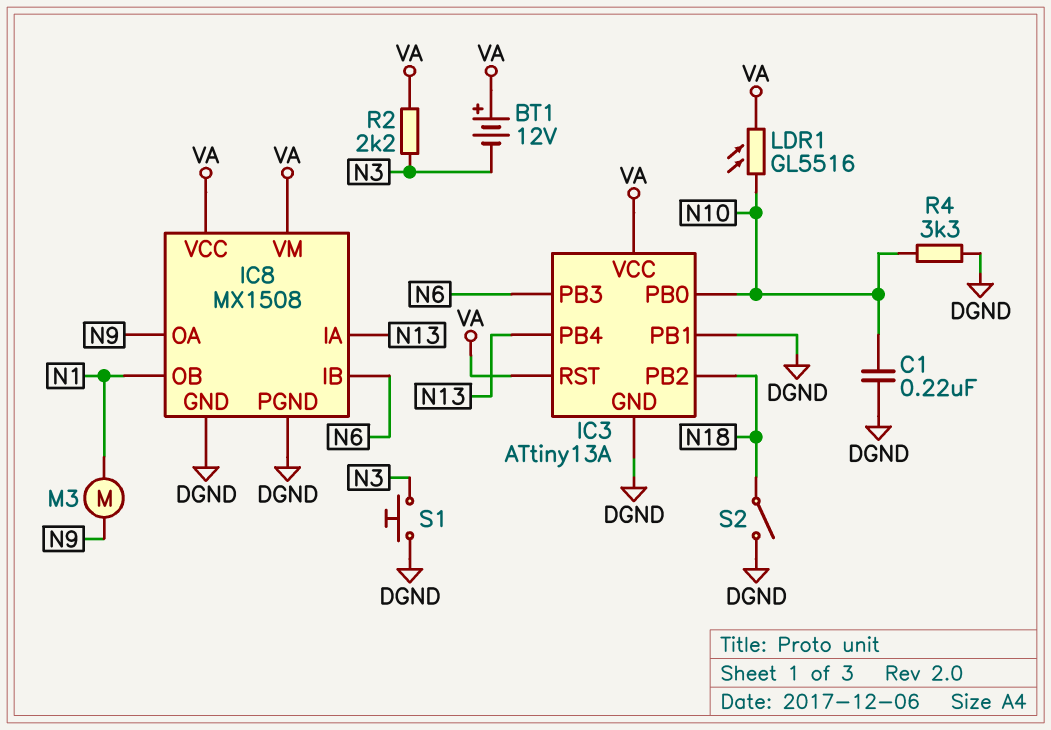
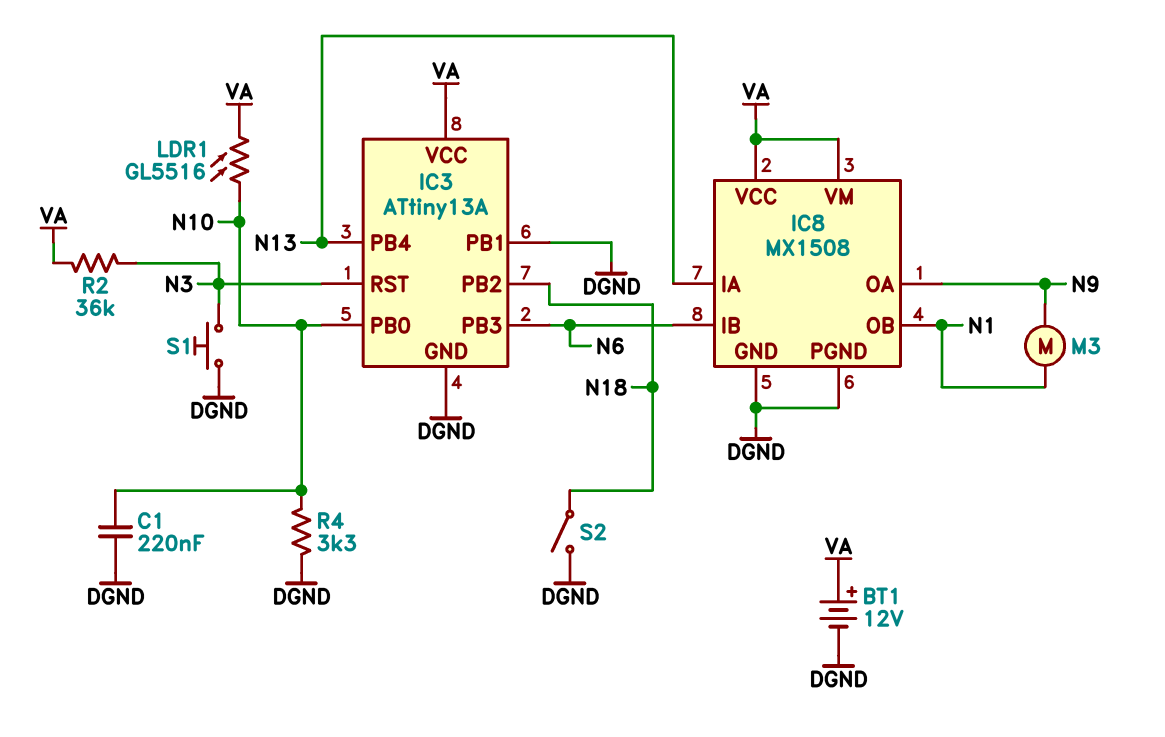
BT1: 12V (plus VA, minus N3) -> 12V (plus VA, minus DGND)
IC3 pin RST: VA -> N3
R2: 2.2k (N3, VA) -> 36k (N3, VA)

